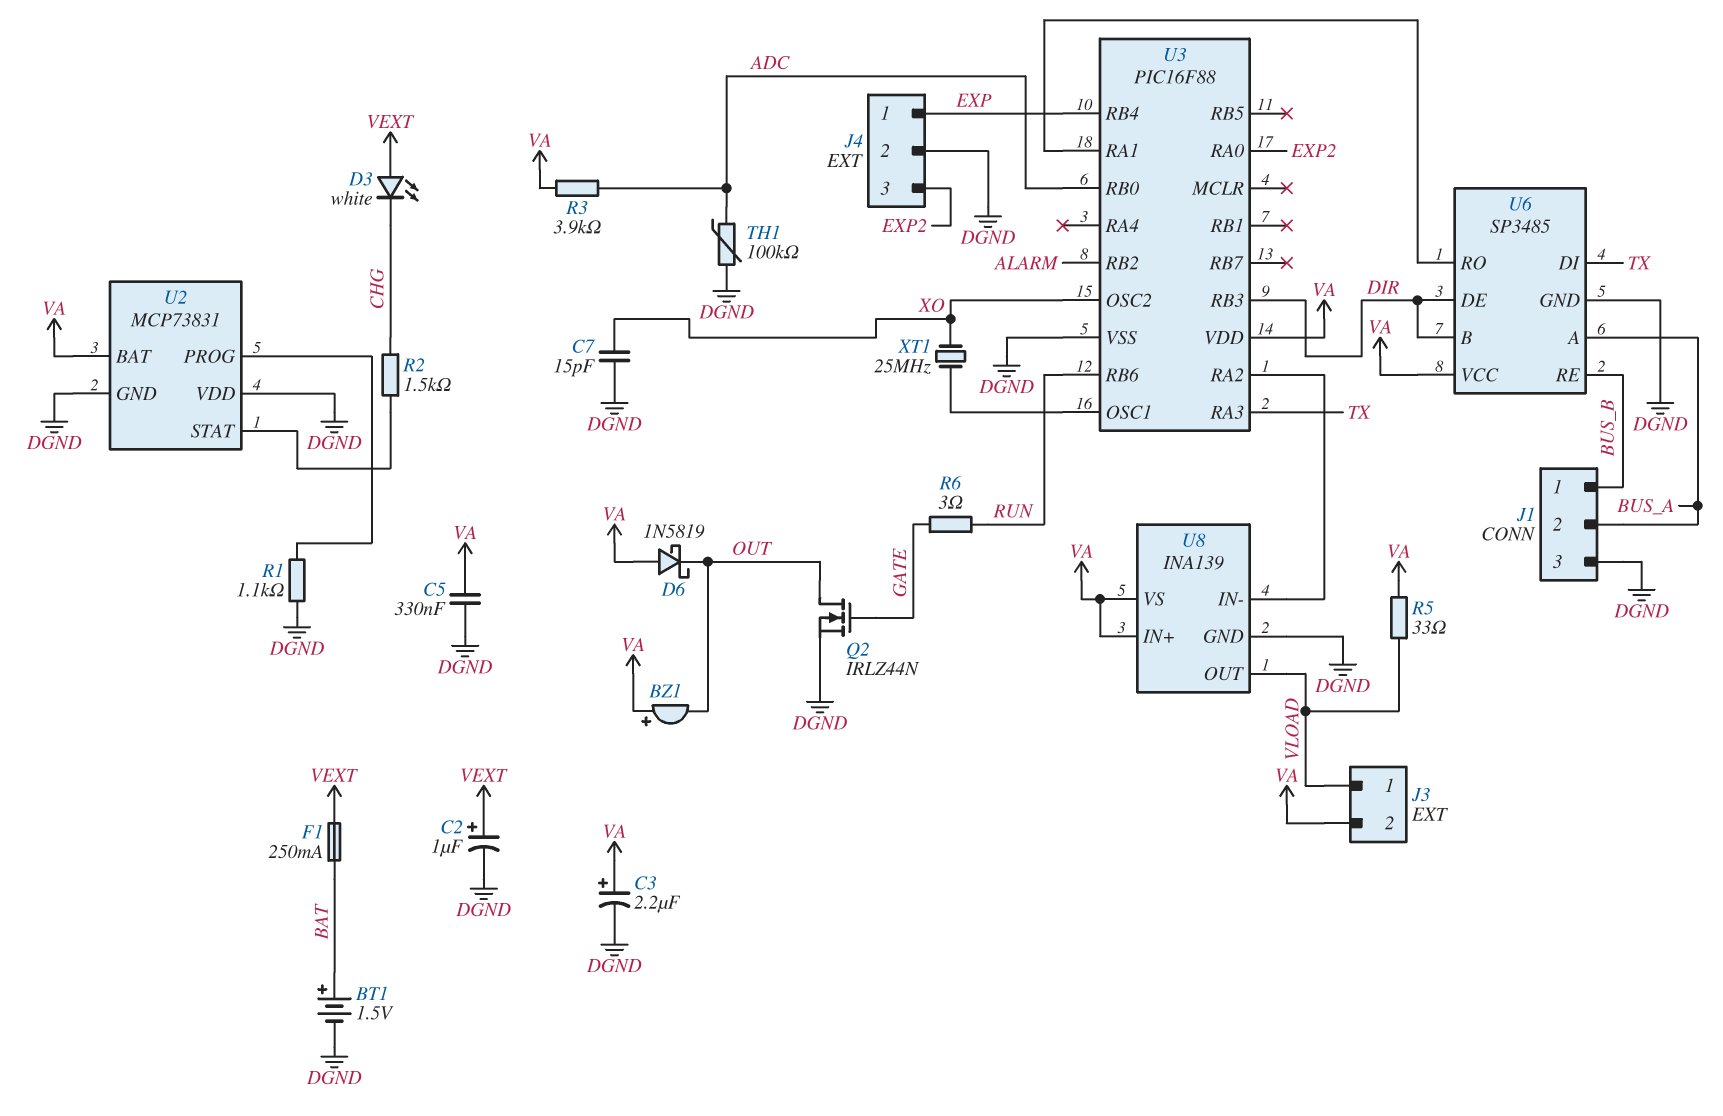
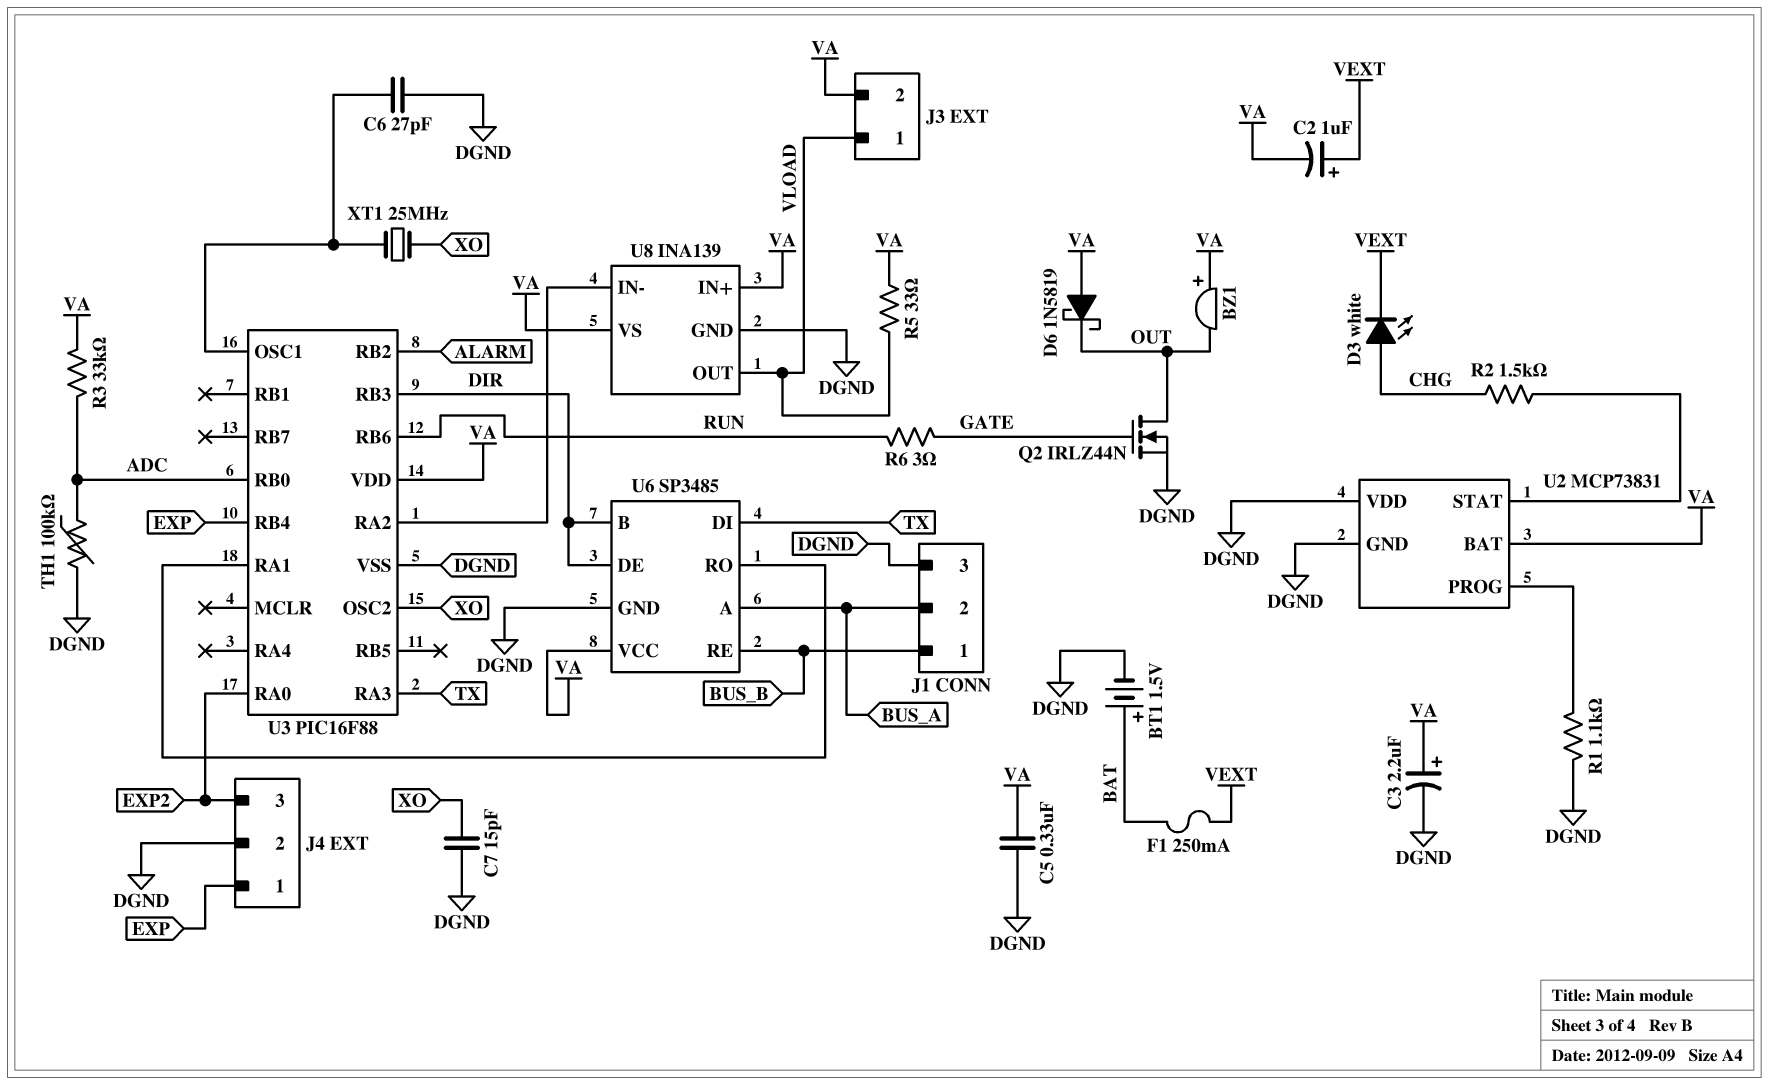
C2: 1uF (plus VEXT, minus DGND) -> 1uF (plus VEXT, minus VA)
C6: none -> 27pF (DGND, U3/OSC1)
D3: LED white (A VEXT, K CHG) -> LED white (A CHG, K VEXT)
R3: 3.9k (ADC, VA) -> 33k (ADC, VA)

